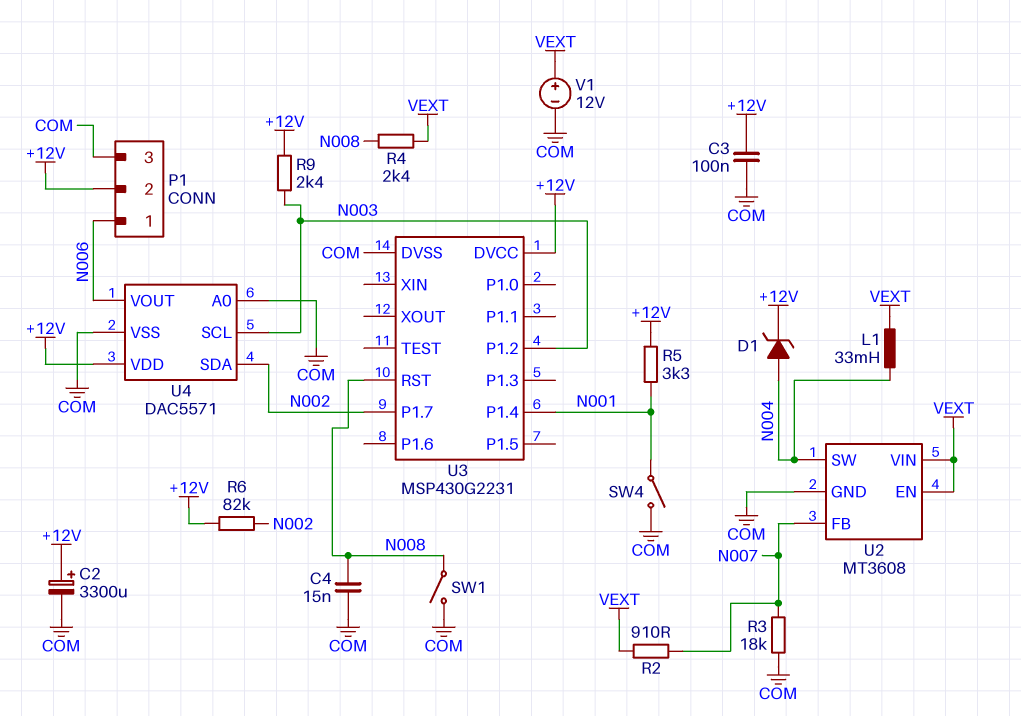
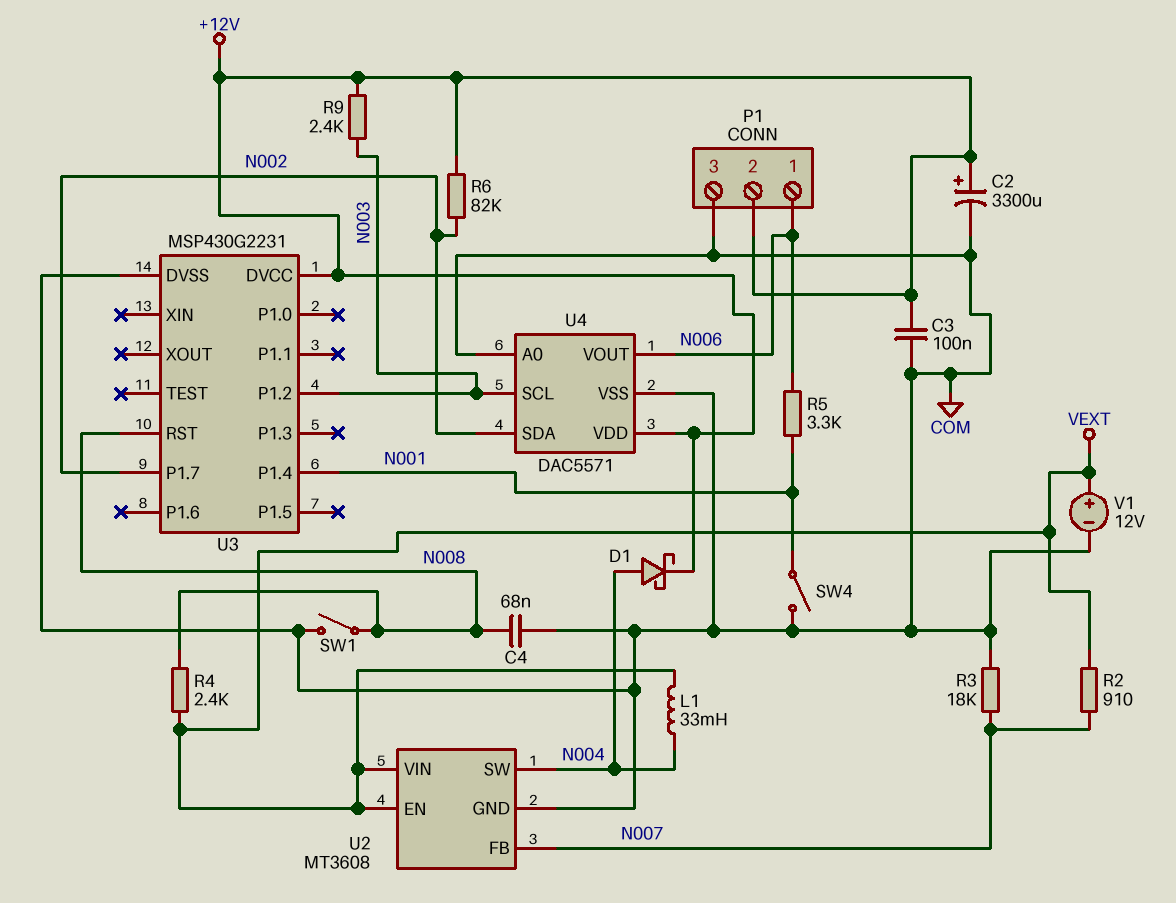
C4: 15nF (COM, N008) -> 68nF (COM, N008)
D1: zener (A N004, K +12V) -> schottky (A N004, K +12V)
R5: 3.3k (+12V, N001) -> 3.3k (N001, N006)

